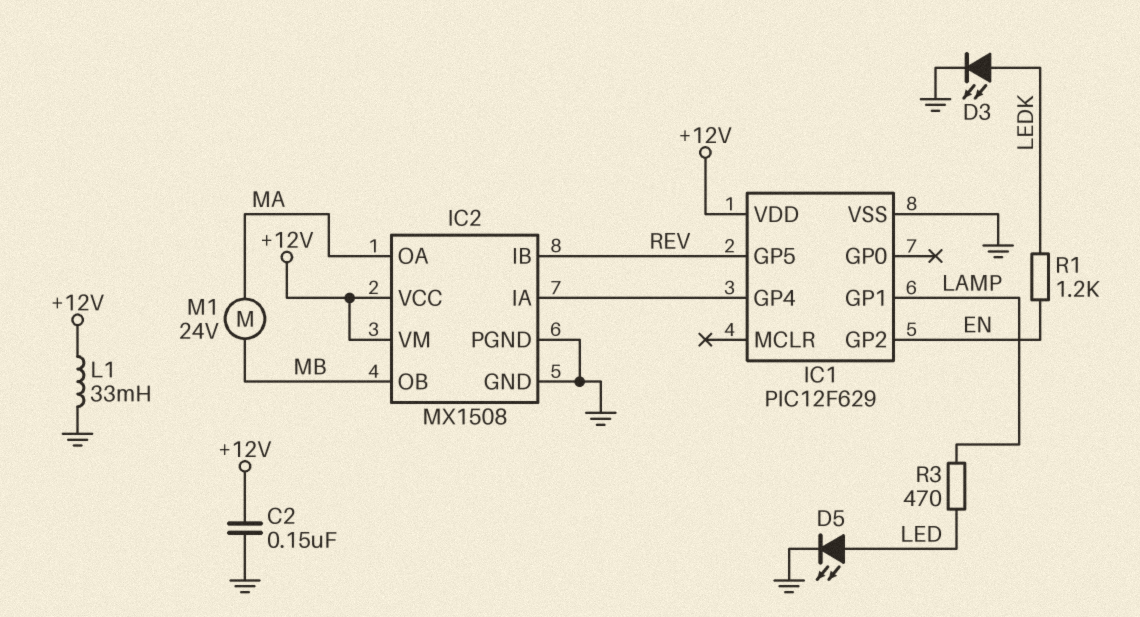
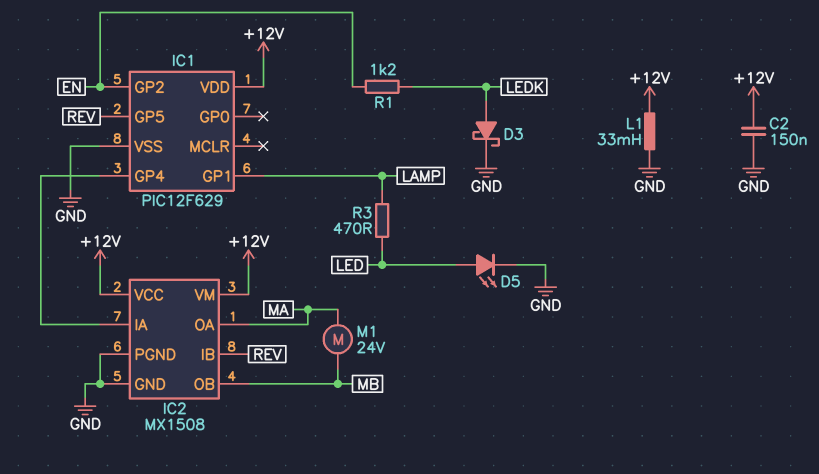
D3: LED (A LEDK, K GND) -> schottky (A LEDK, K GND)

